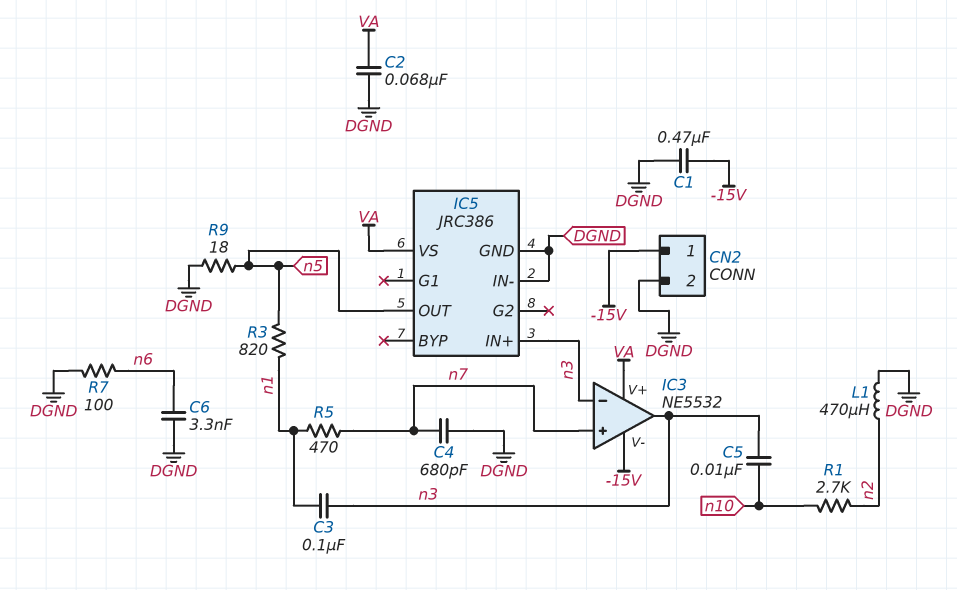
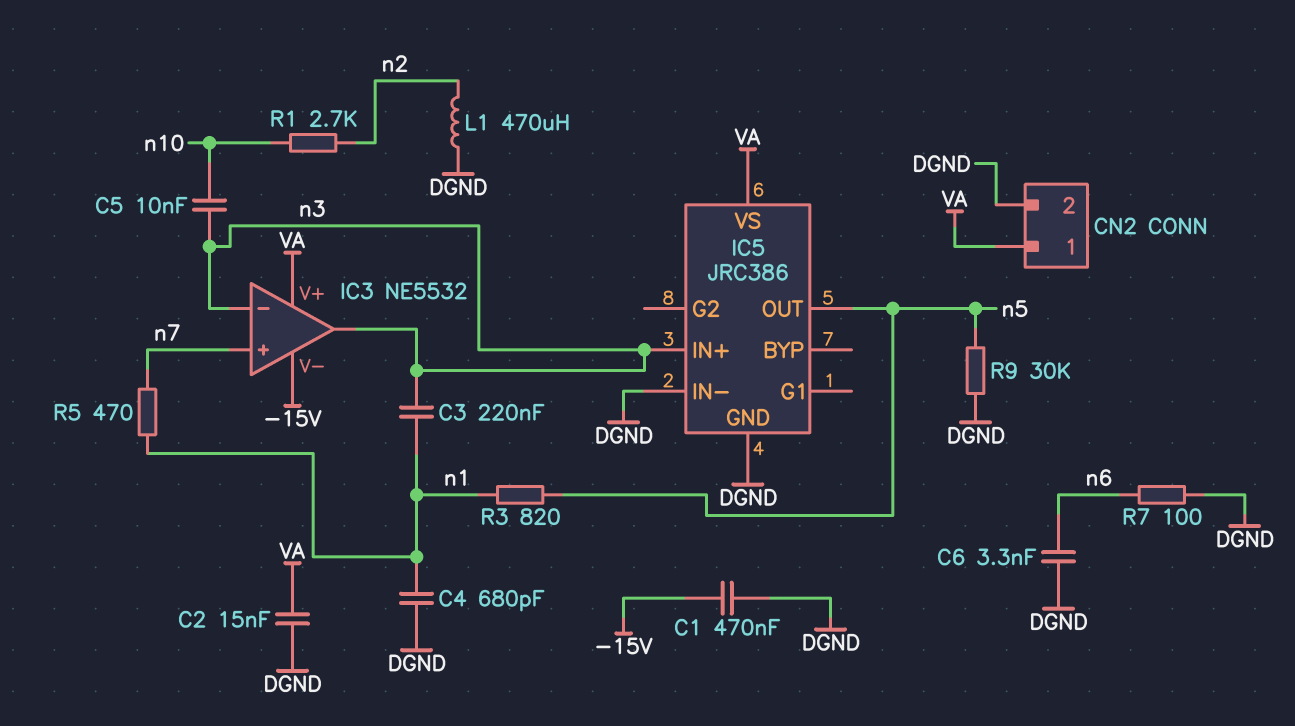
C2: 68nF (DGND, VA) -> 15nF (DGND, VA)
C3: 100nF (n1, n3) -> 220nF (n1, n3)
C4: 680pF (DGND, n7) -> 680pF (DGND, n1)
CN2 pin 1: -15V -> VA
R9: 18 (DGND, n5) -> 30k (DGND, n5)

